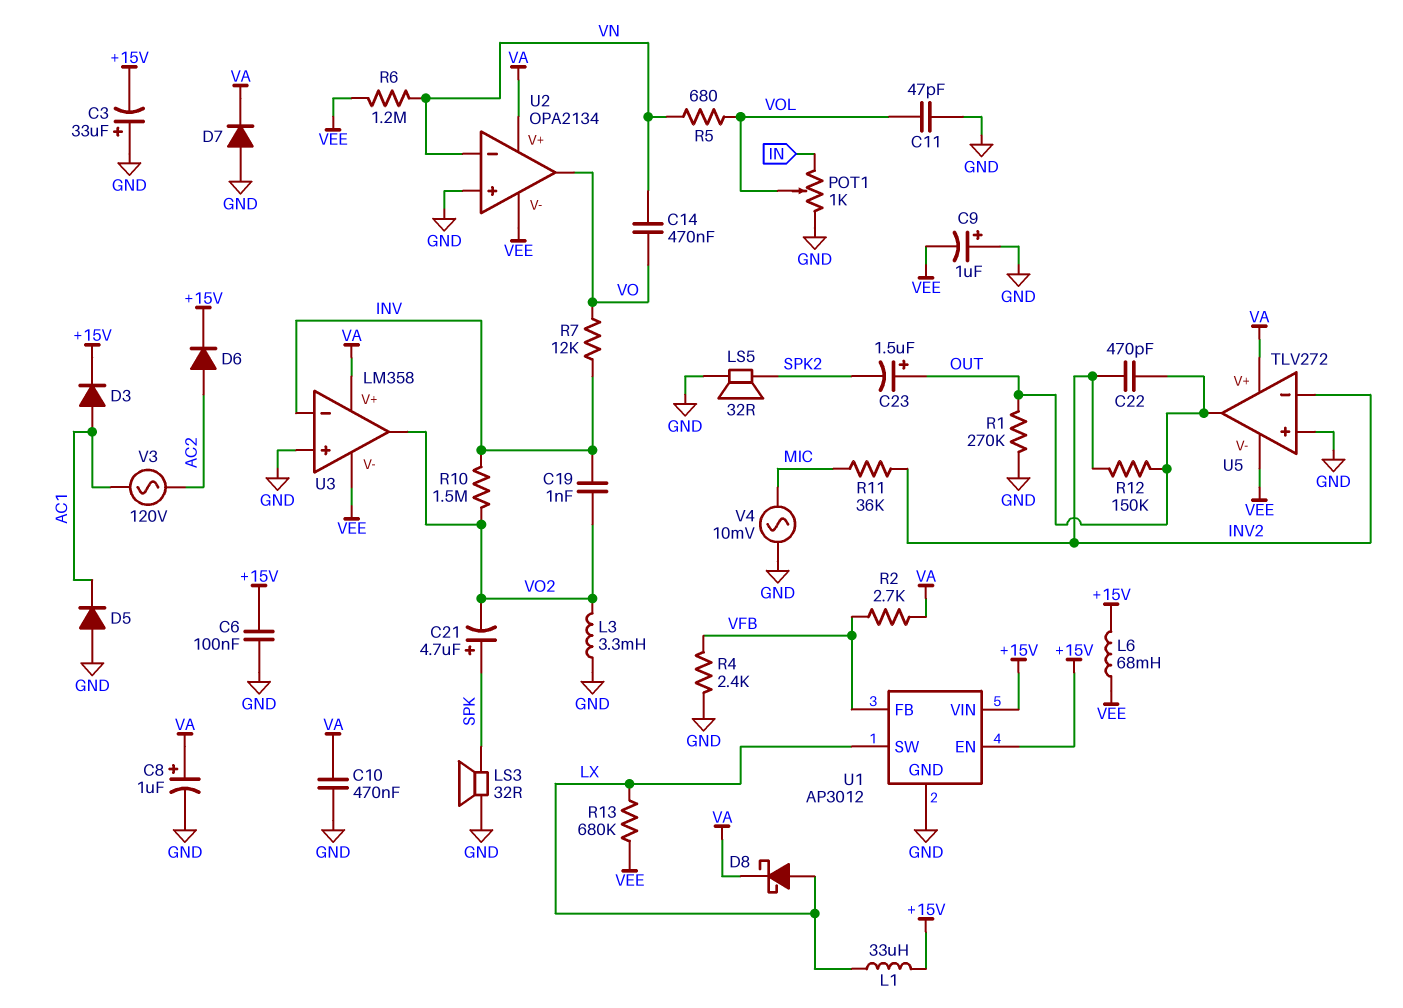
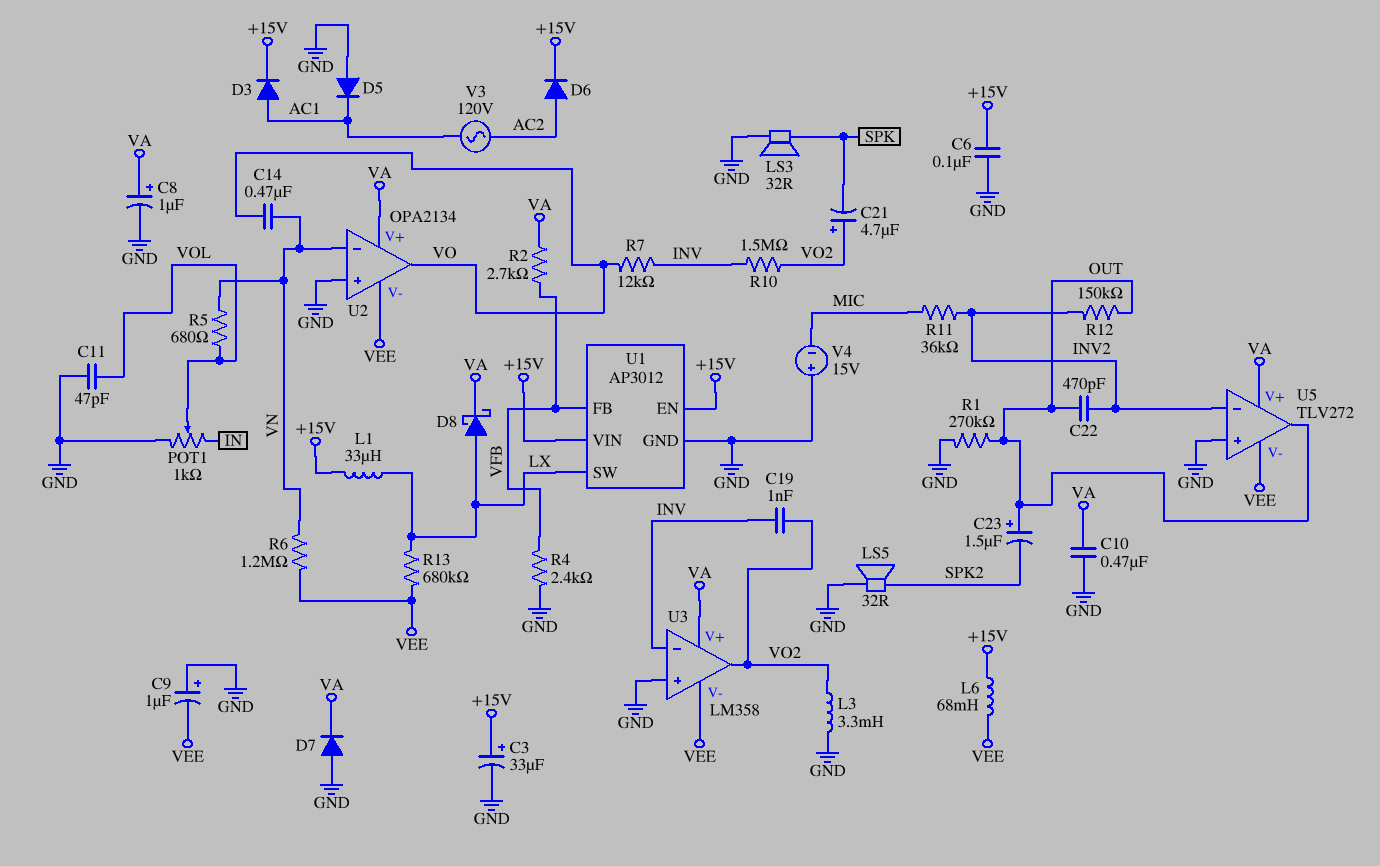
C3: 33uF (plus GND, minus +15V) -> 33uF (plus +15V, minus GND)
C21: 4.7uF (plus SPK, minus VO2) -> 4.7uF (plus VO2, minus SPK)
V4: AC 10mV (GND, MIC) -> 15V (plus GND, minus MIC)

